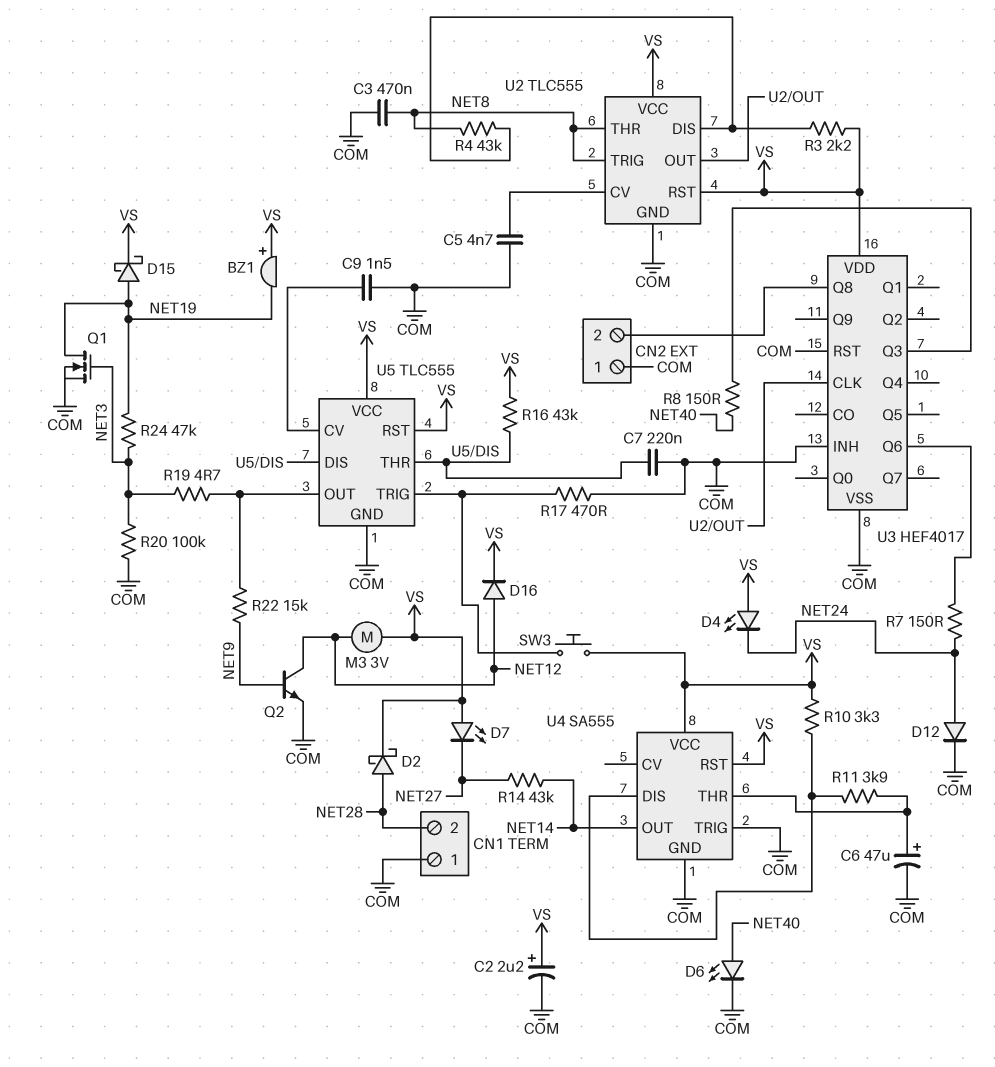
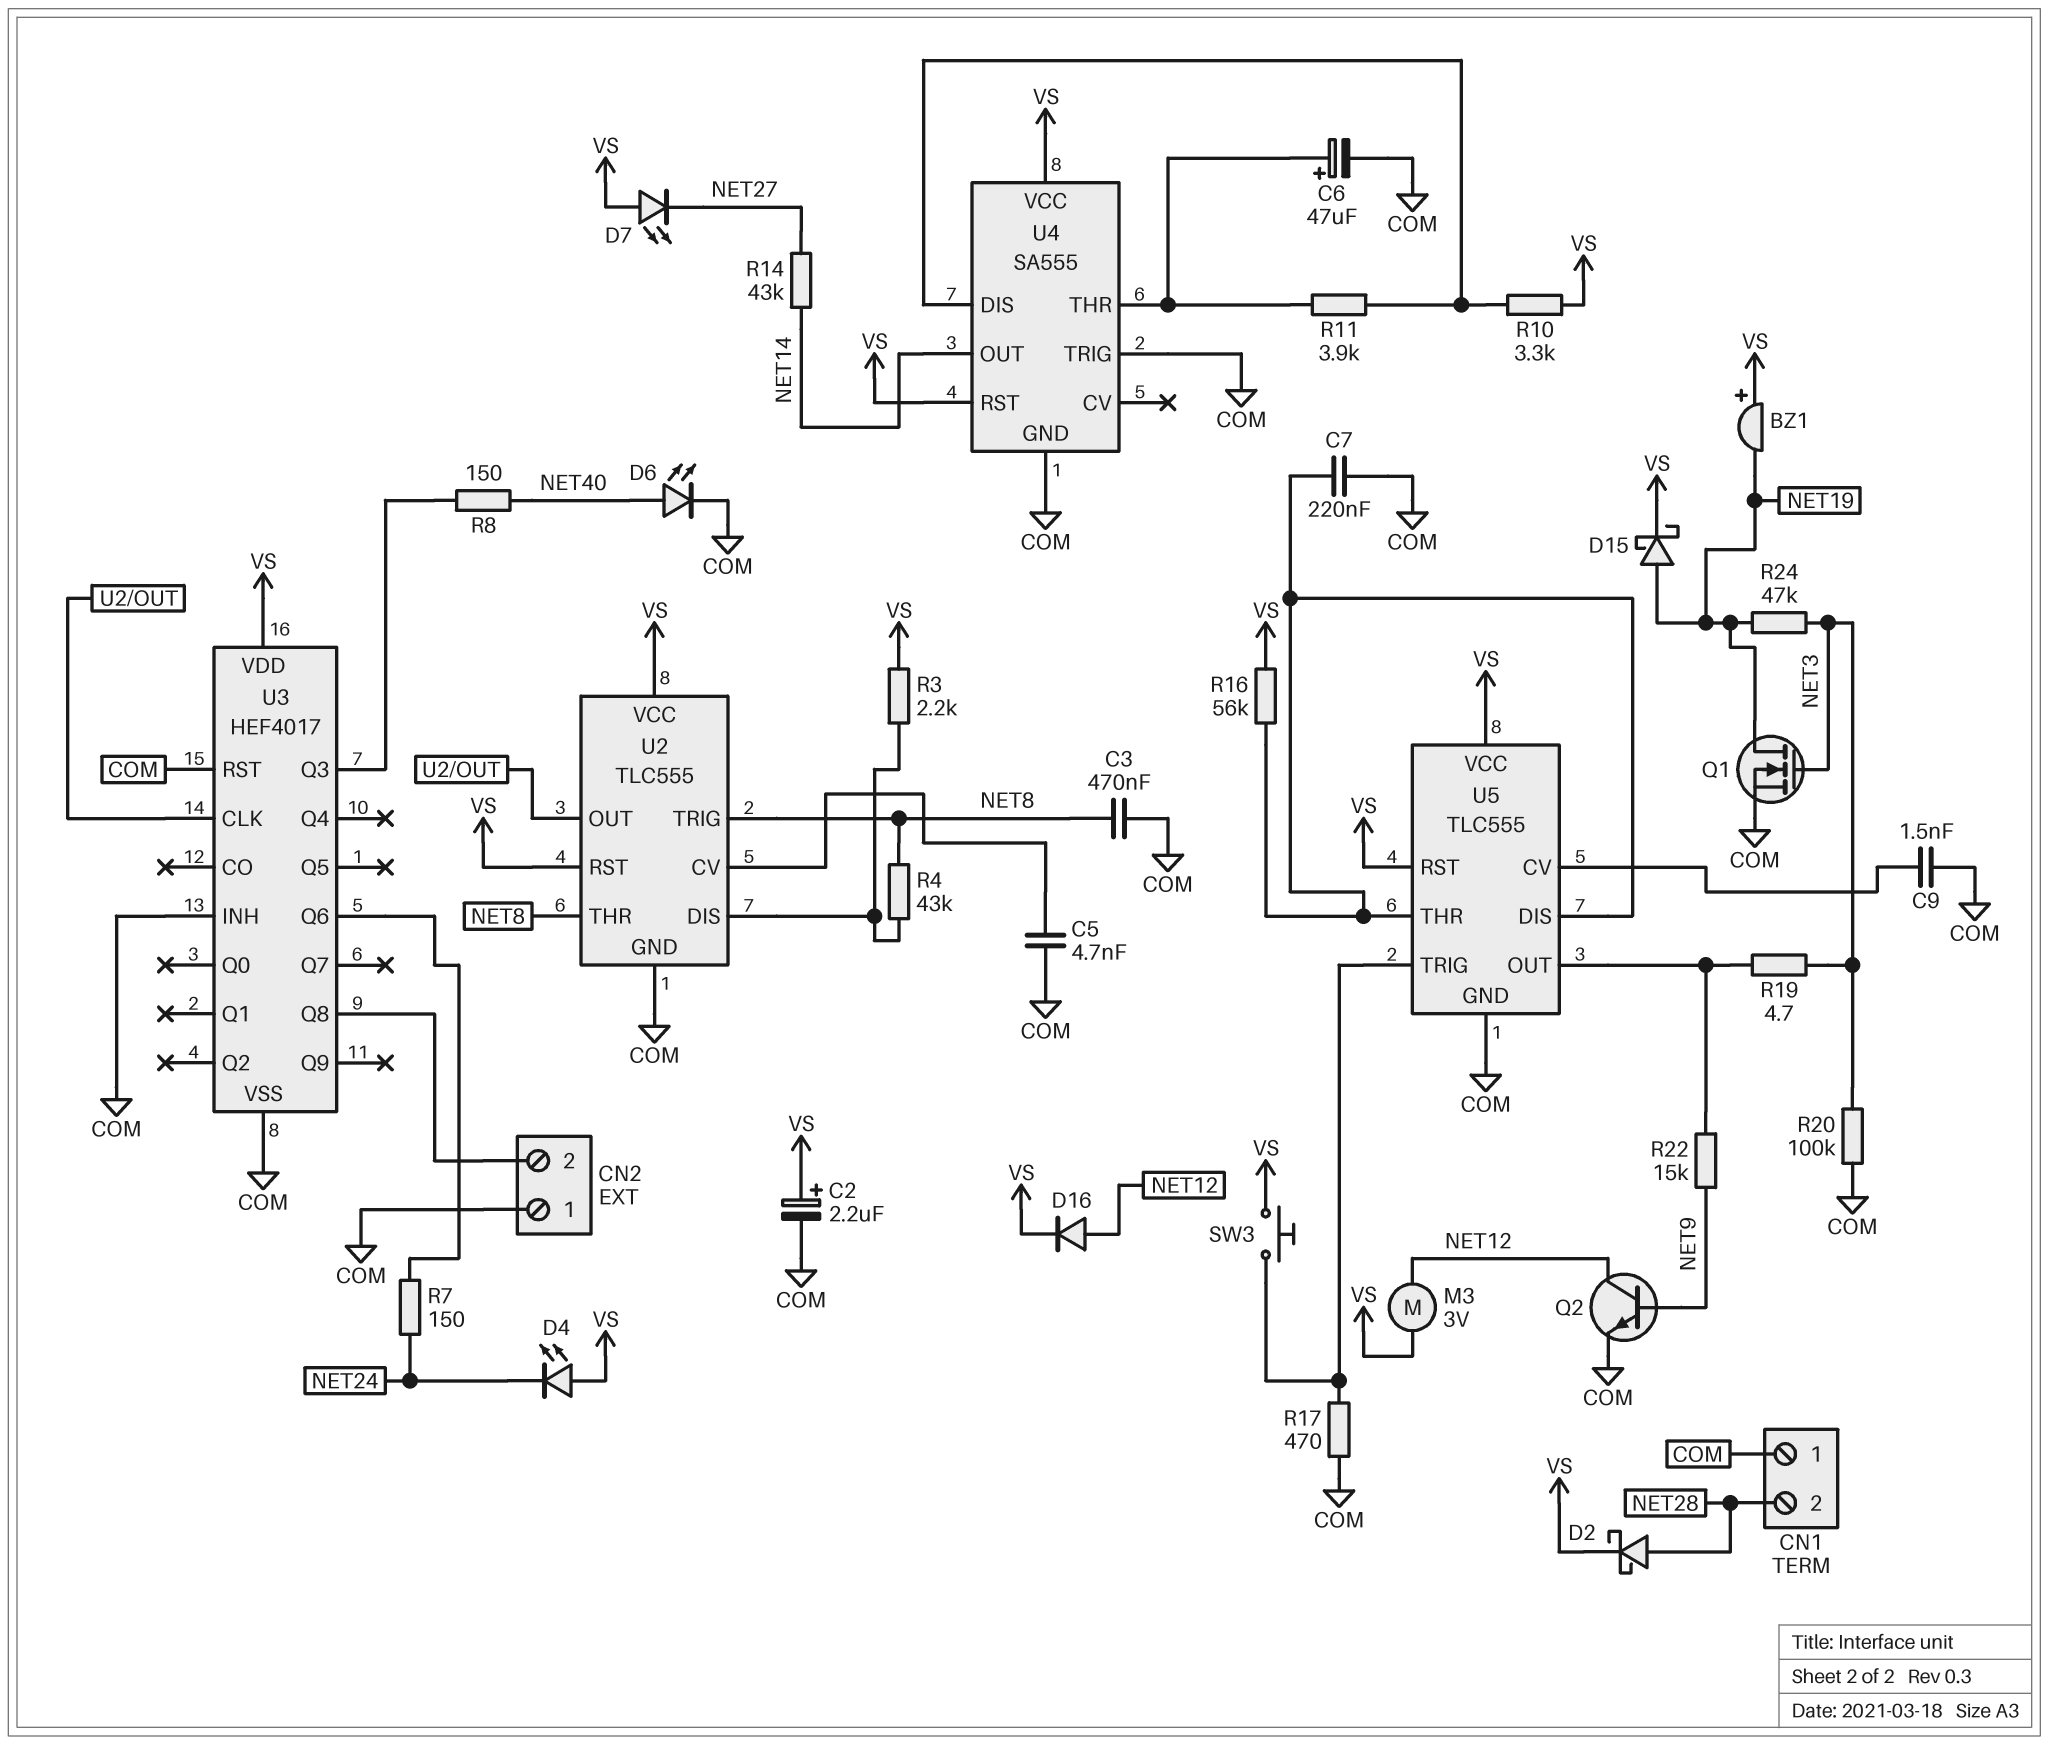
D12: diode (A NET24, K COM) -> none
R16: 43k (U5/DIS, VS) -> 56k (U5/DIS, VS)

